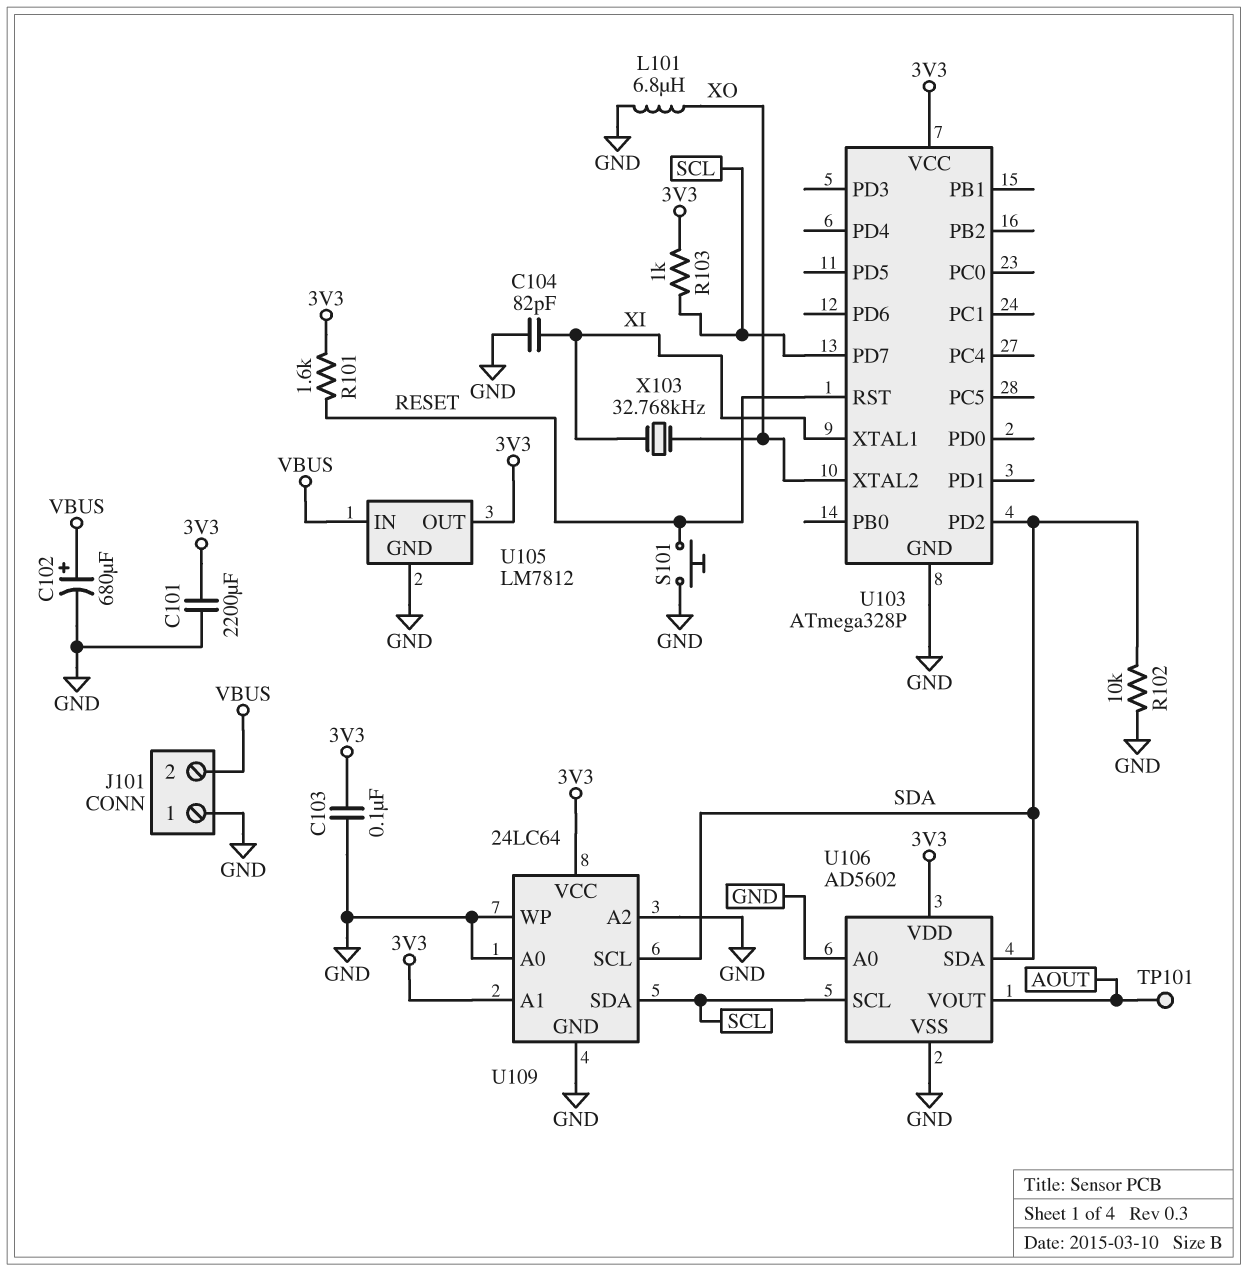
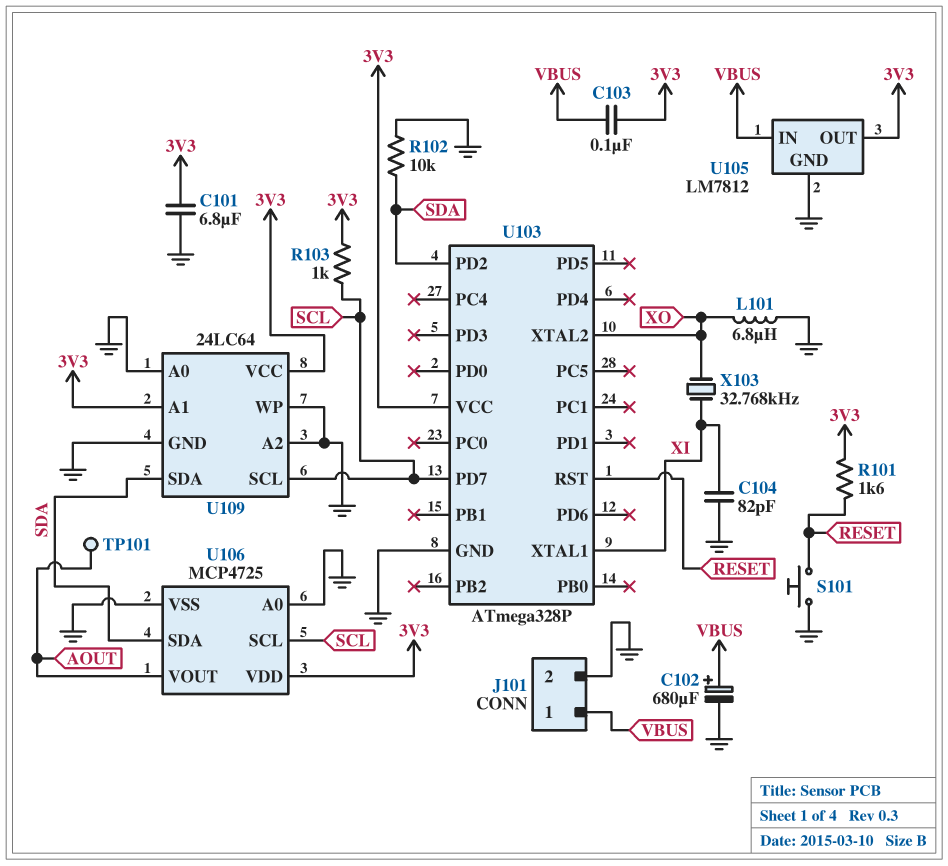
C101: 2200uF (3V3, GND) -> 6.8uF (3V3, GND)
C103: 100nF (3V3, GND) -> 100nF (3V3, VBUS)
J101 pin 1: GND -> VBUS
J101 pin 2: VBUS -> GND
U106: AD5602 -> MCP4725
U109 pin SCL: SDA -> SCL
U109 pin SDA: SCL -> SDA

